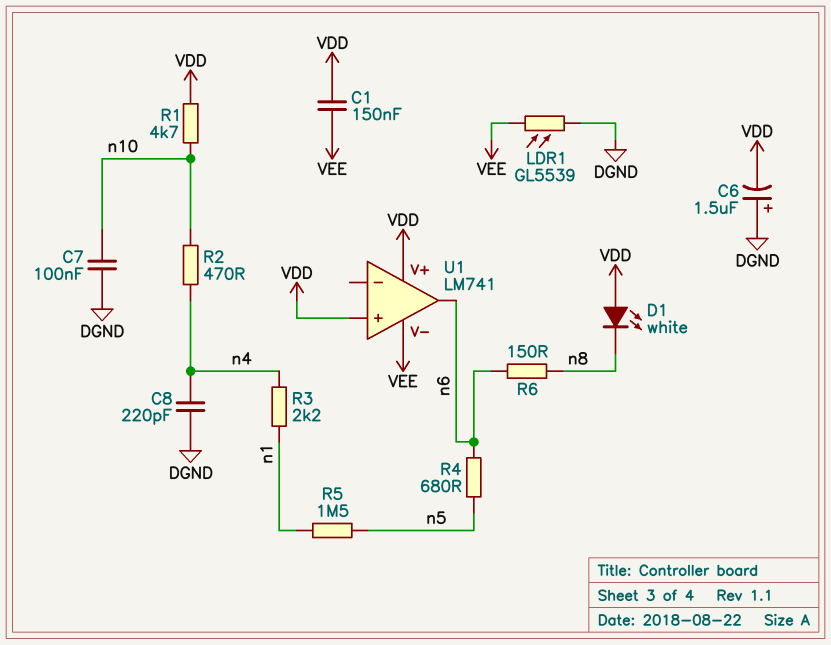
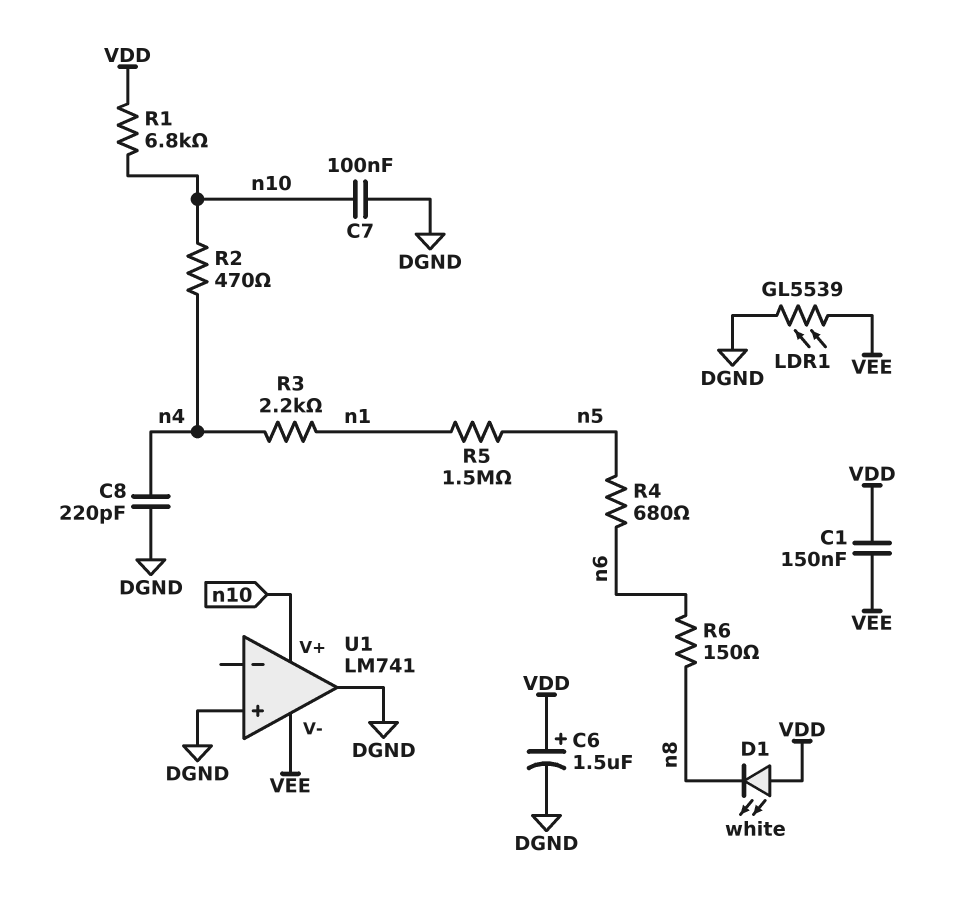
C6: 1.5uF (plus DGND, minus VDD) -> 1.5uF (plus VDD, minus DGND)
R1: 4.7k (VDD, n10) -> 6.8k (VDD, n10)
U1 pin V+: VDD -> n10
U1 pin in+: VDD -> DGND
U1 pin out: n6 -> DGND

